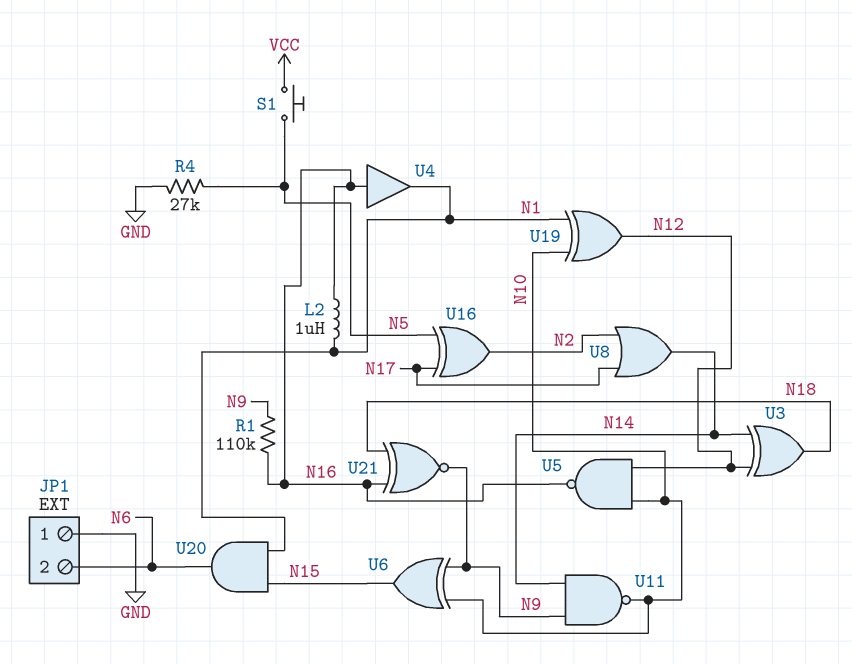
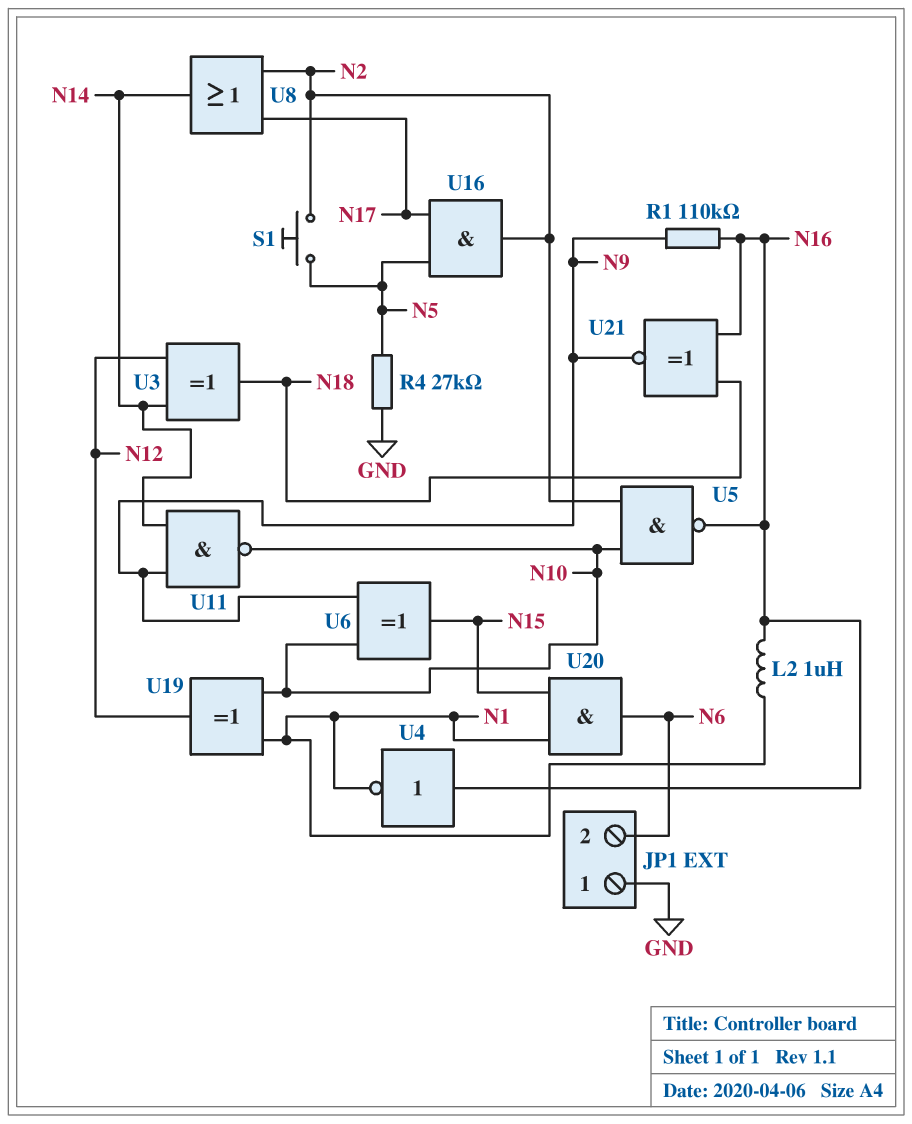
S1: button (N5, VCC) -> button (N2, N5)
U4: buffer (in N16, out N1) -> NOT (in N16, out N1)
U5: NAND (in N10, in N12, out N16) -> NAND (in N2, in N10, out N16)
U16: XOR (in N5, in N17, out N2) -> AND (in N5, in N17, out N2)

